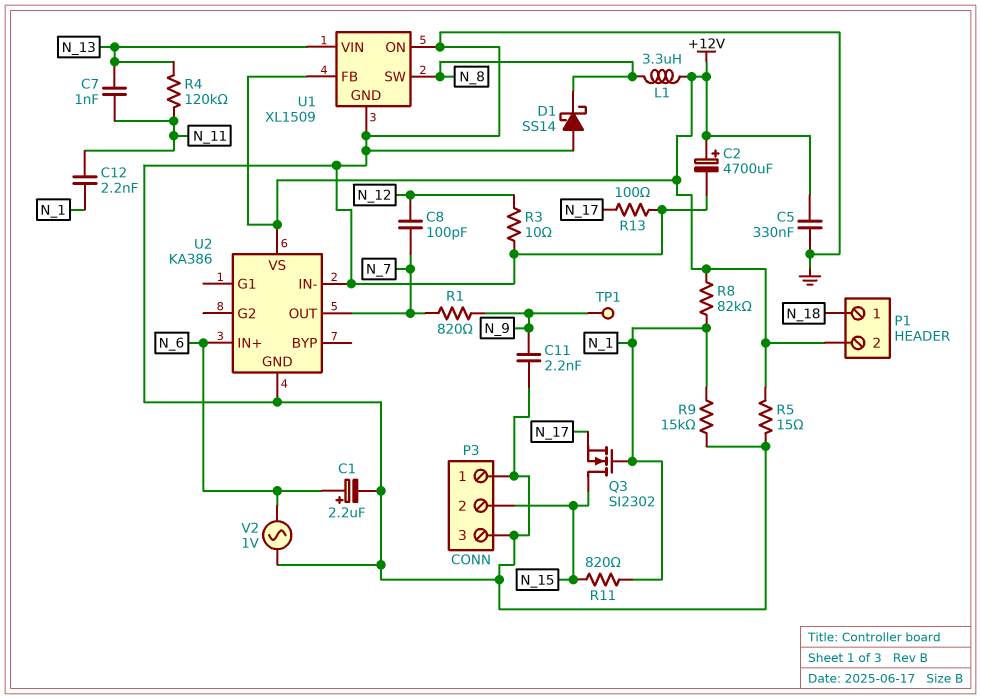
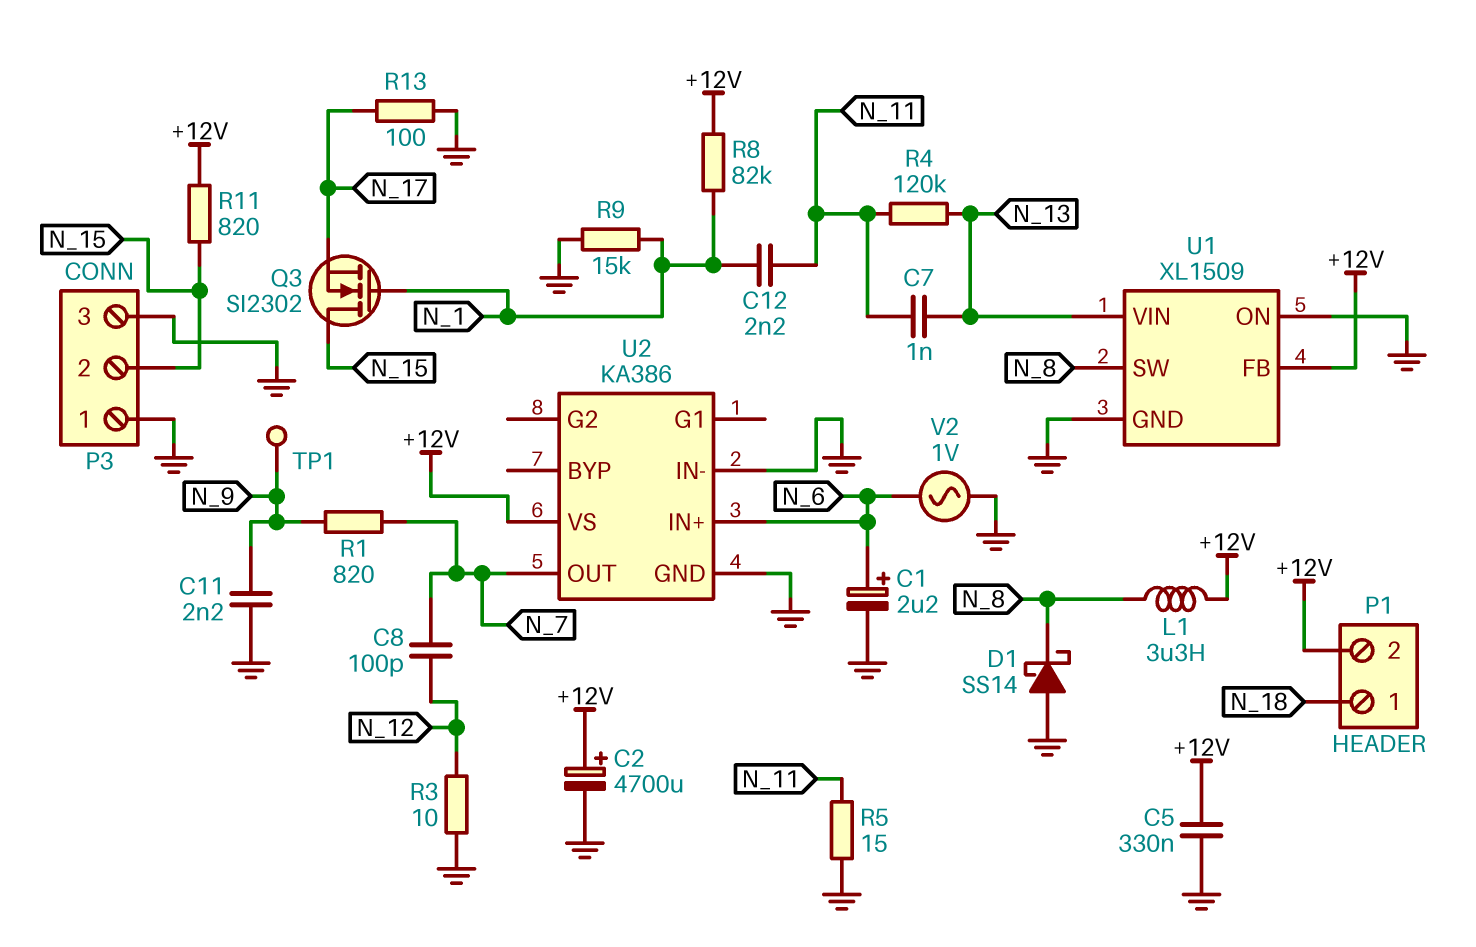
R5: 15 (+12V, GND) -> 15 (GND, N_11)
R11: 820 (N_1, N_15) -> 820 (+12V, N_15)

